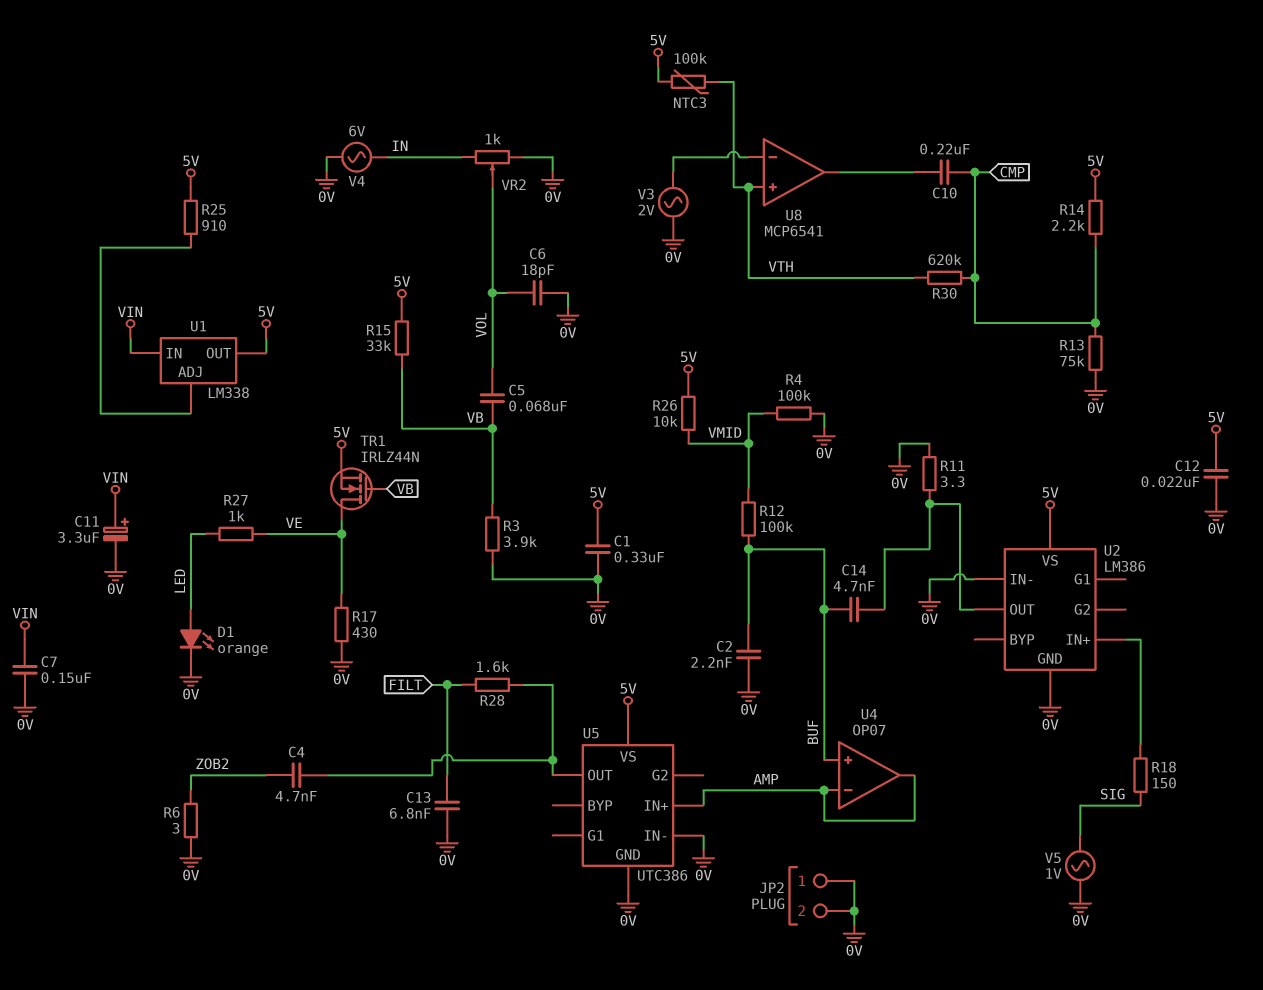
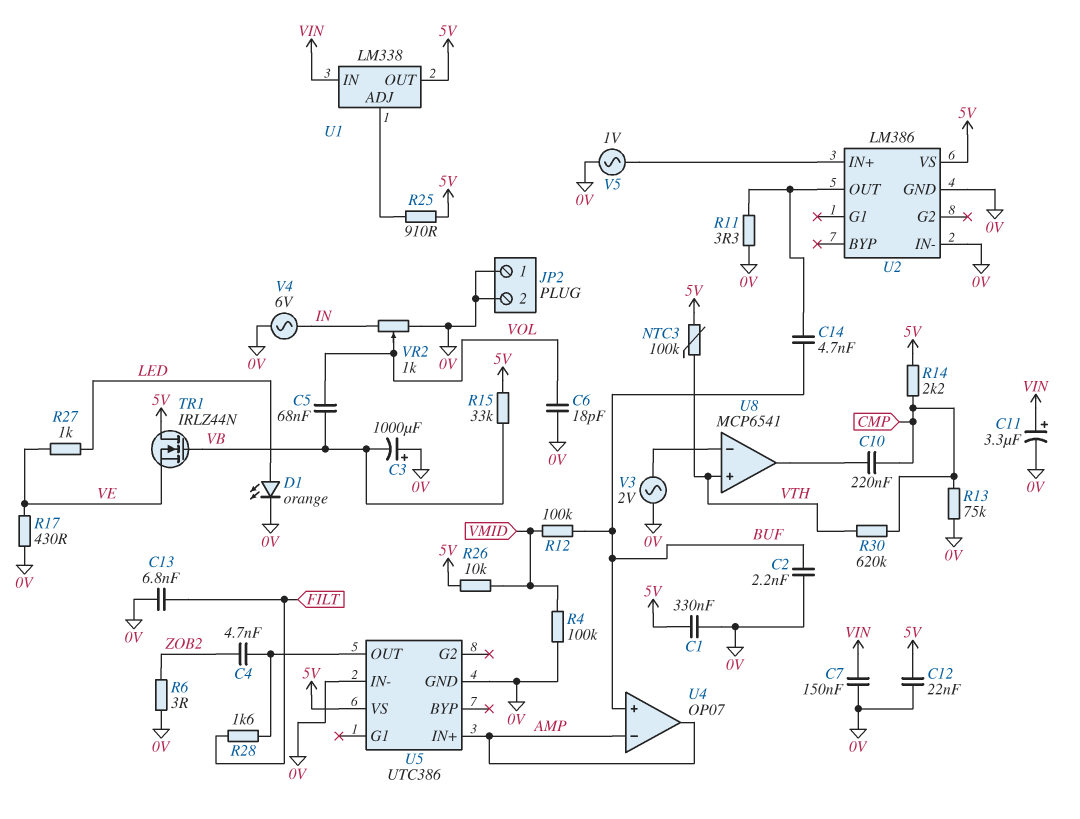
C3: none -> 1000uF (plus 0V, minus VB)
R3: 3.9k (0V, VB) -> none
R18: 150 (SIG, U2/IN+) -> none
TR1: NMOS IRLZ44N (G VB, D VE, S 5V) -> NMOS IRLZ44N (G VB, D 5V, S VE)
V5: AC 1V (0V, SIG) -> AC 1V (0V, U2/IN+)

